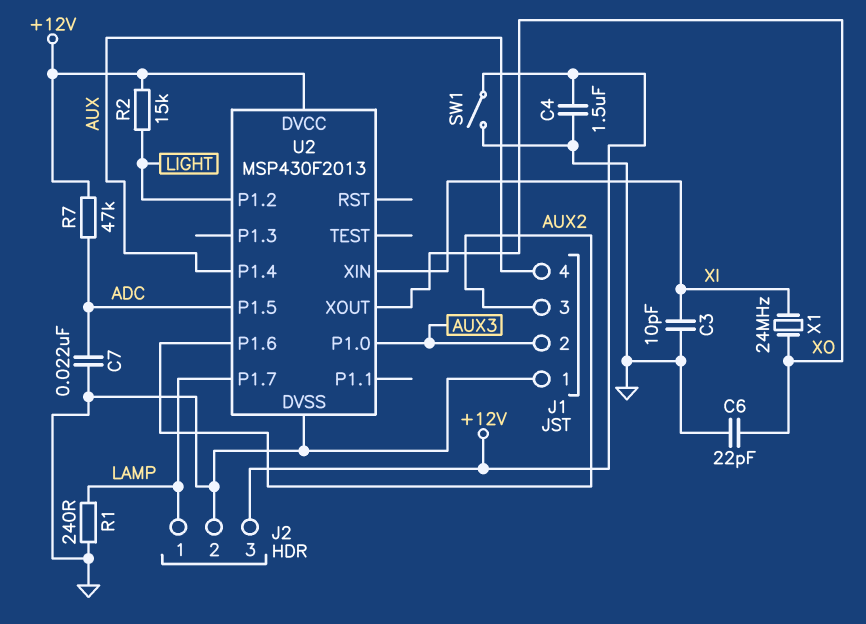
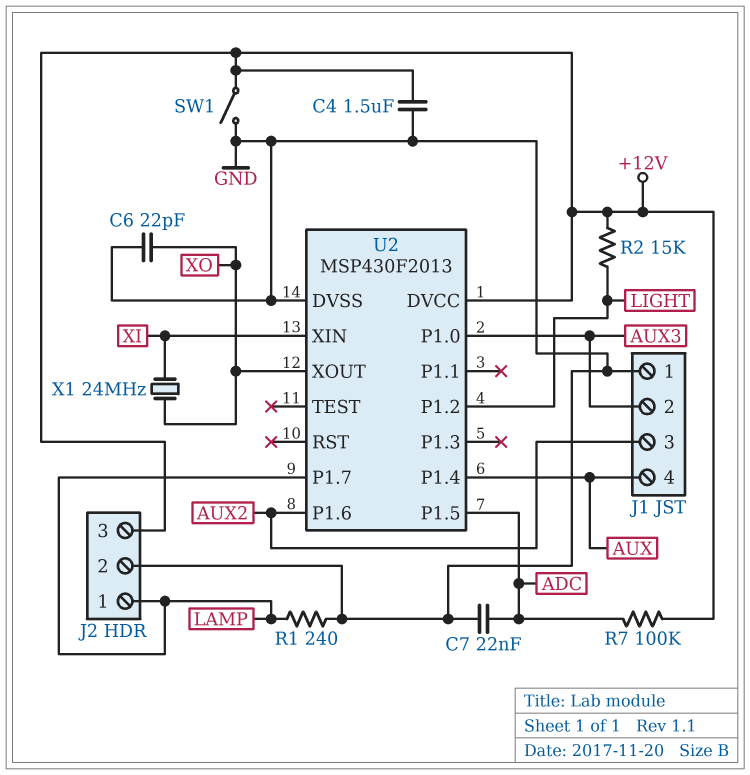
C3: 10pF (GND, XI) -> none
R7: 47k (+12V, ADC) -> 100k (+12V, ADC)

